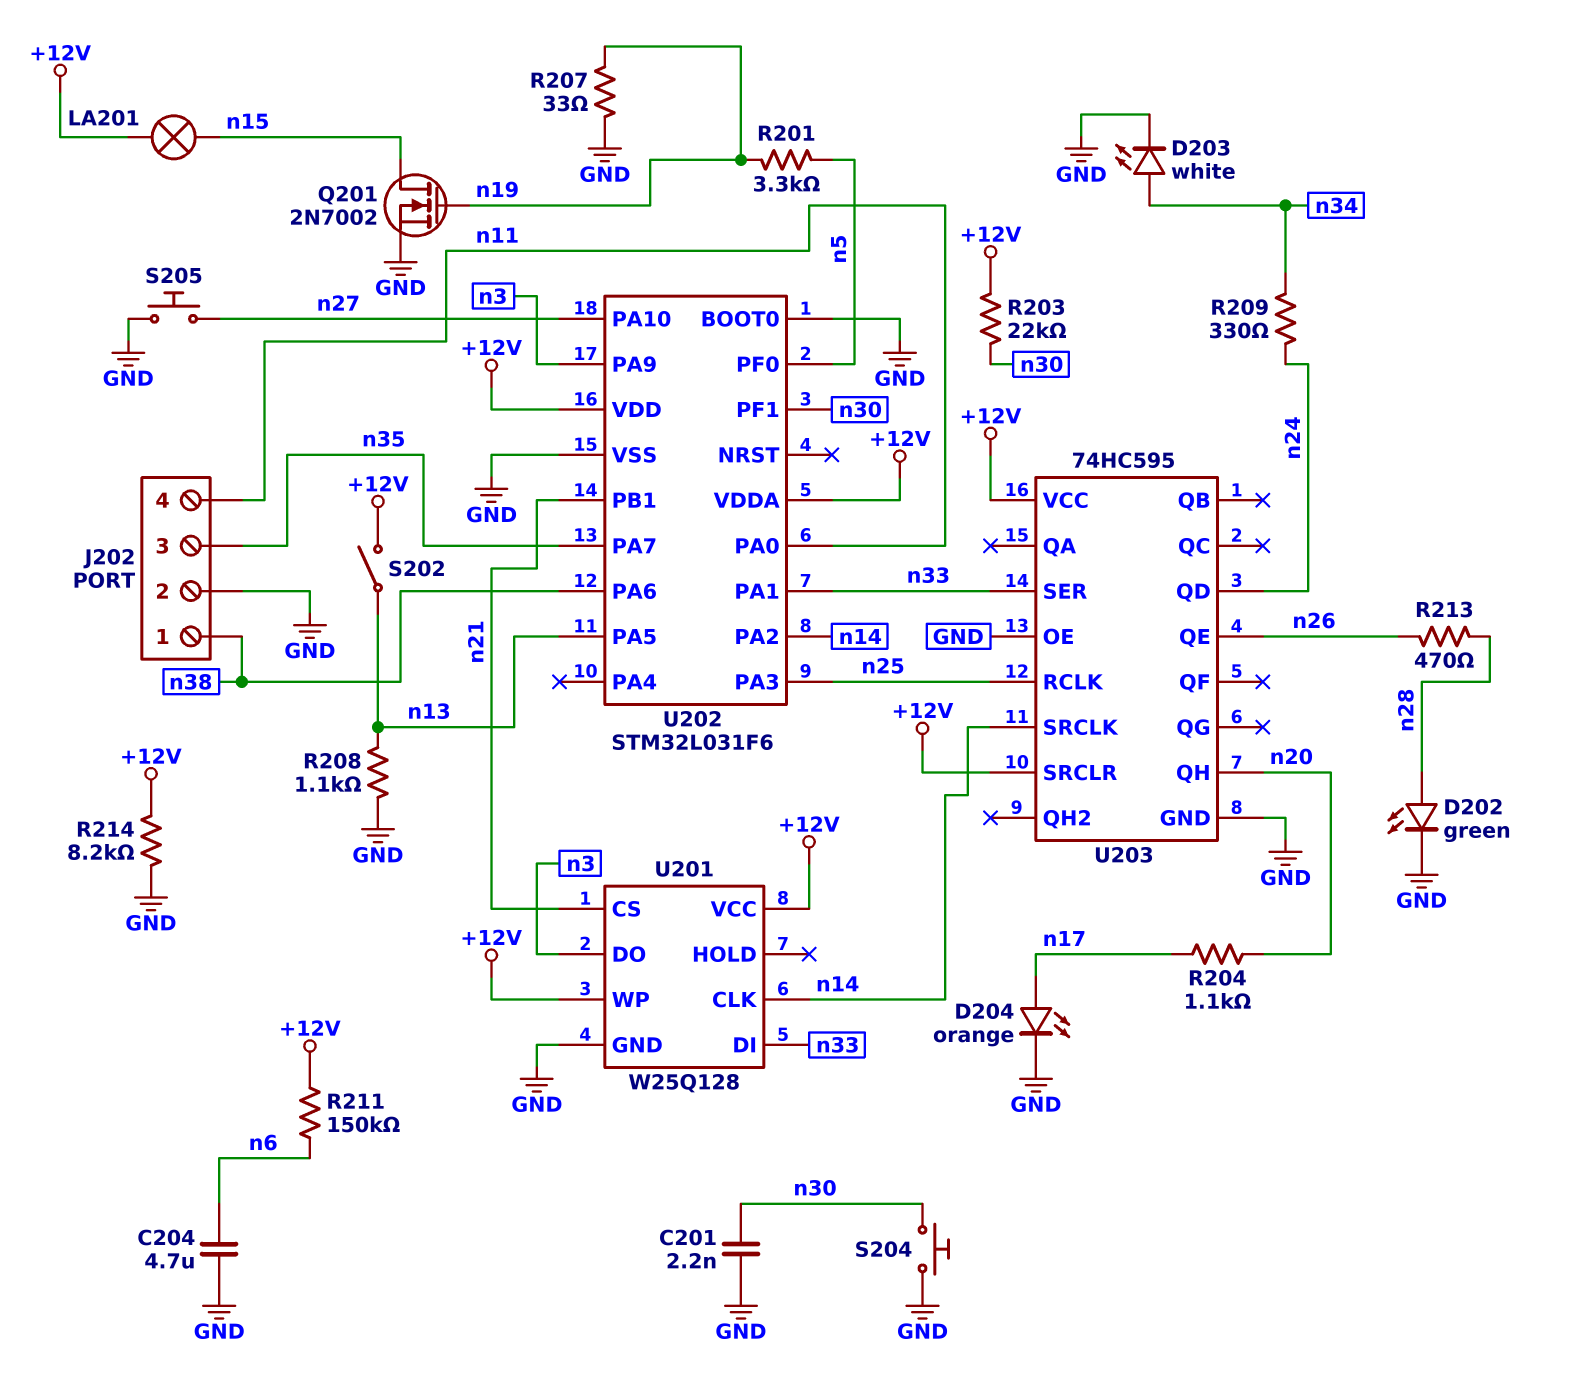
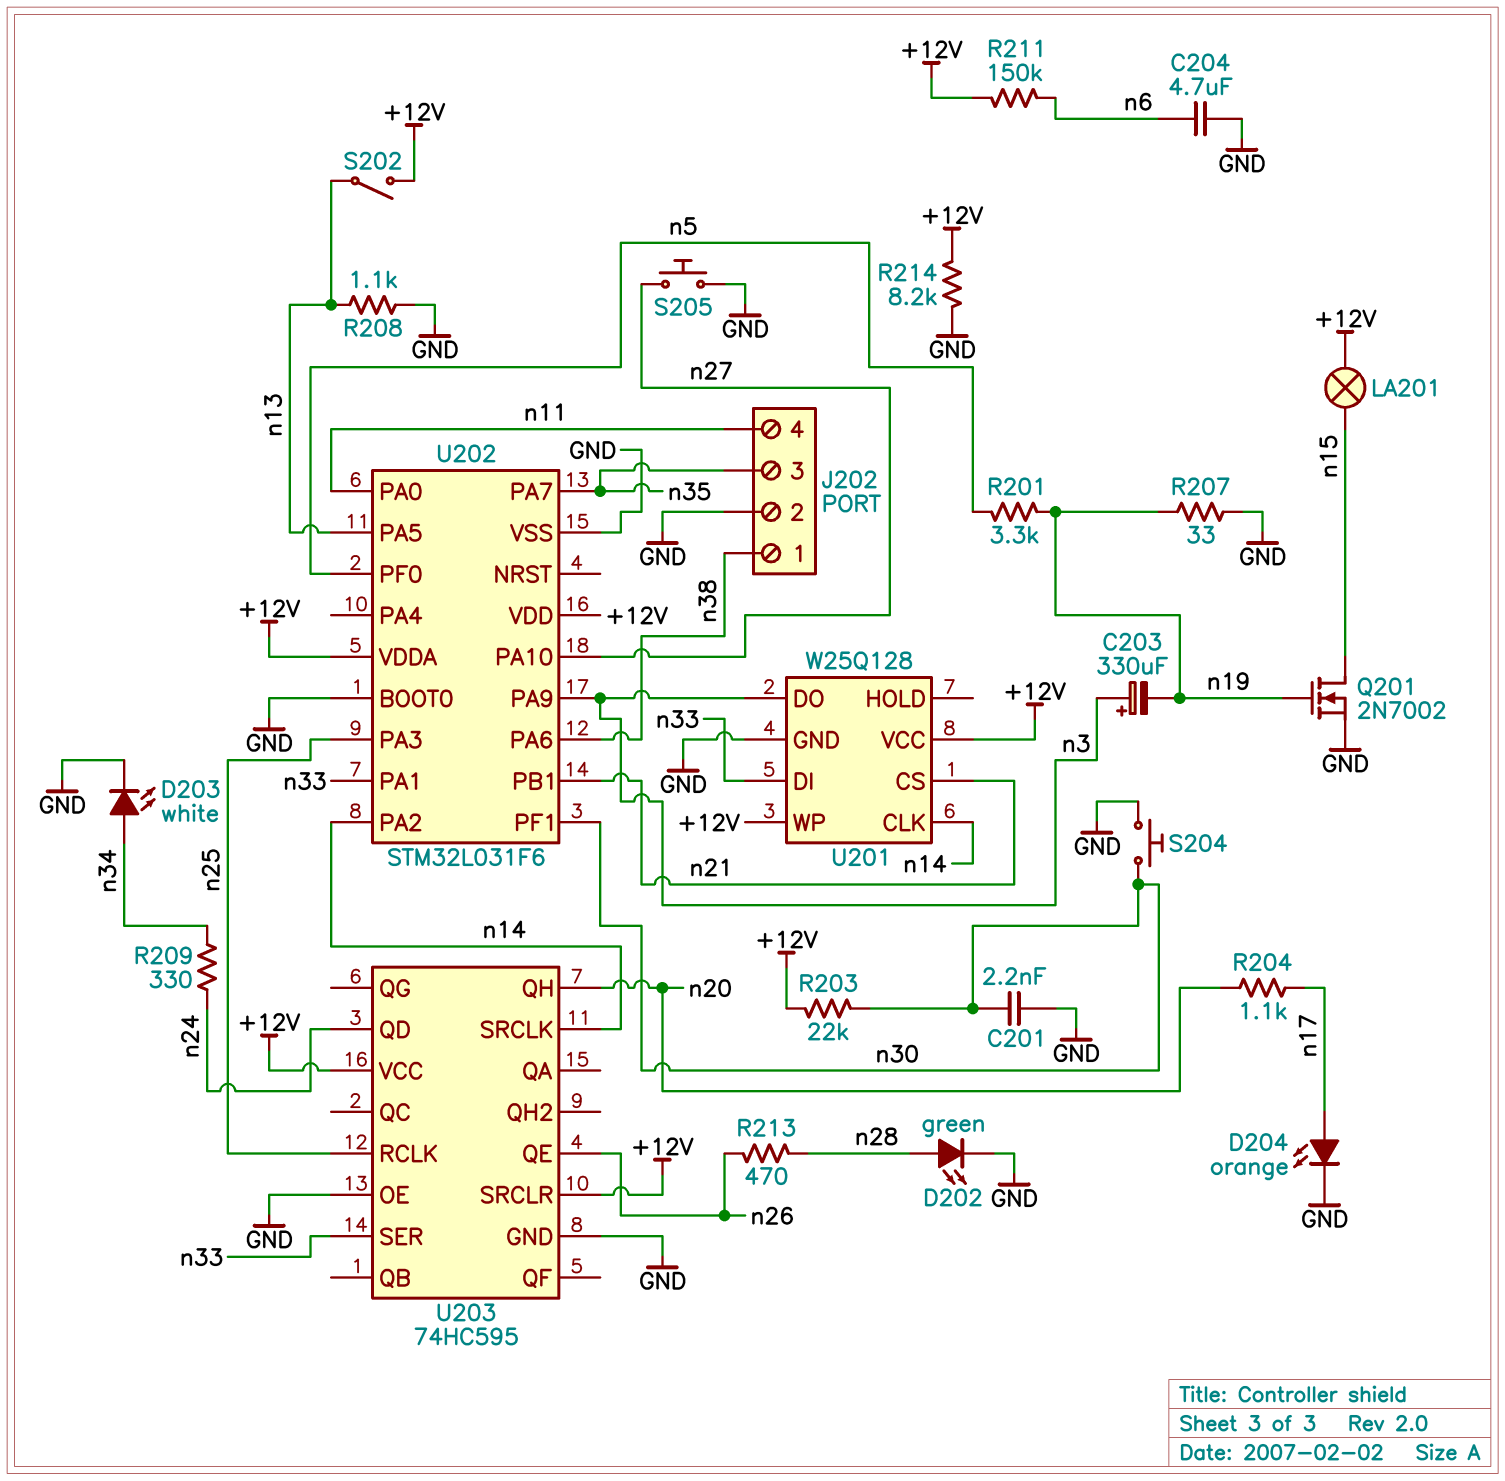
C203: none -> 330uF (plus n3, minus n19)

